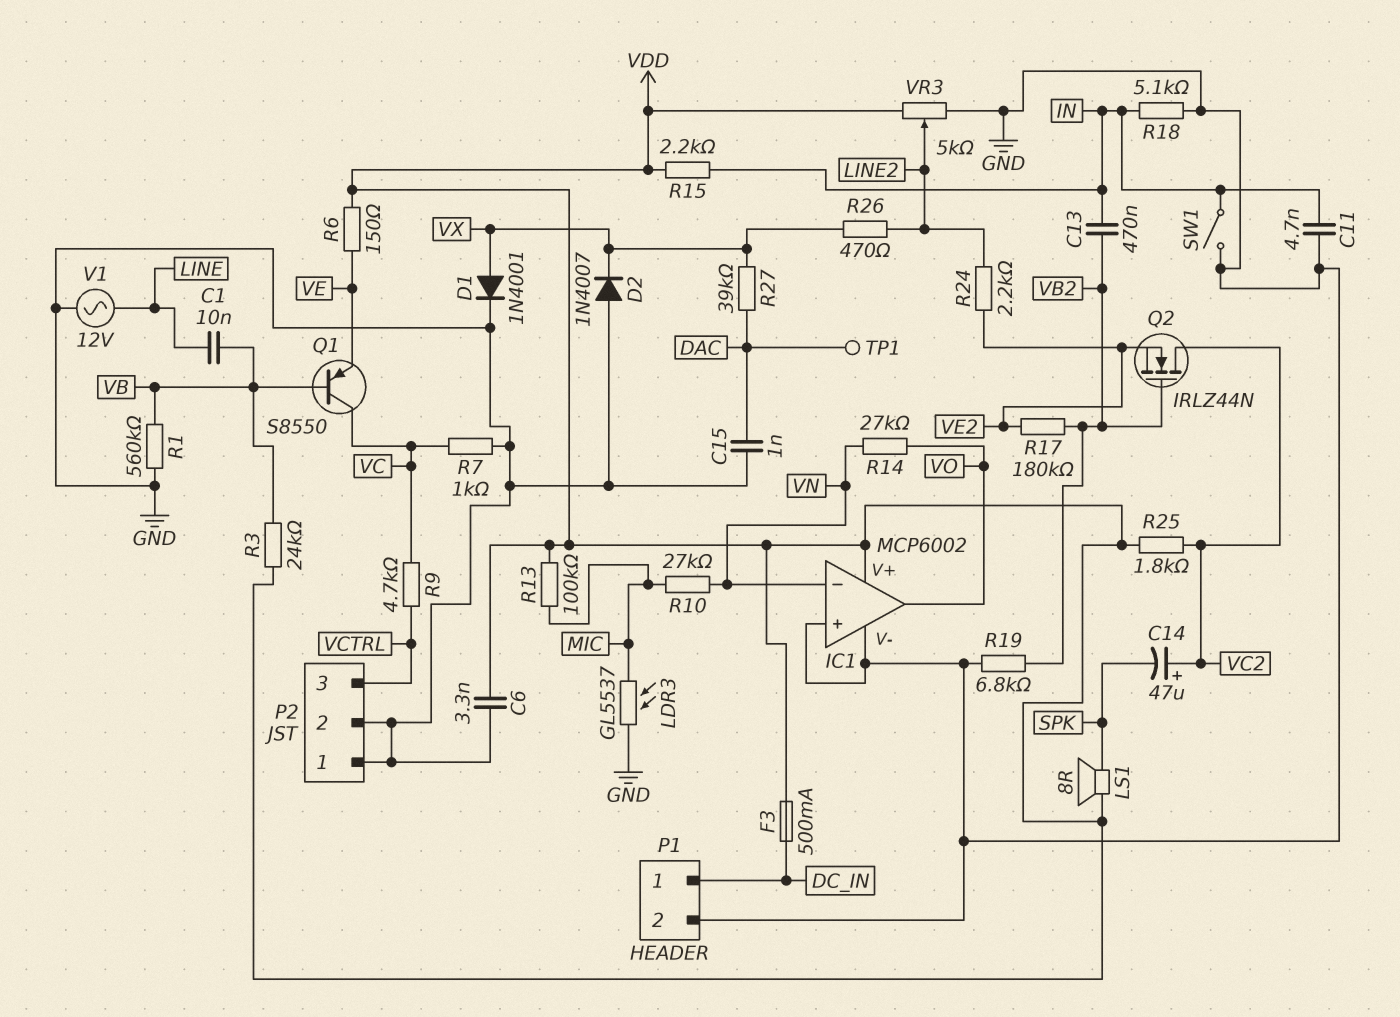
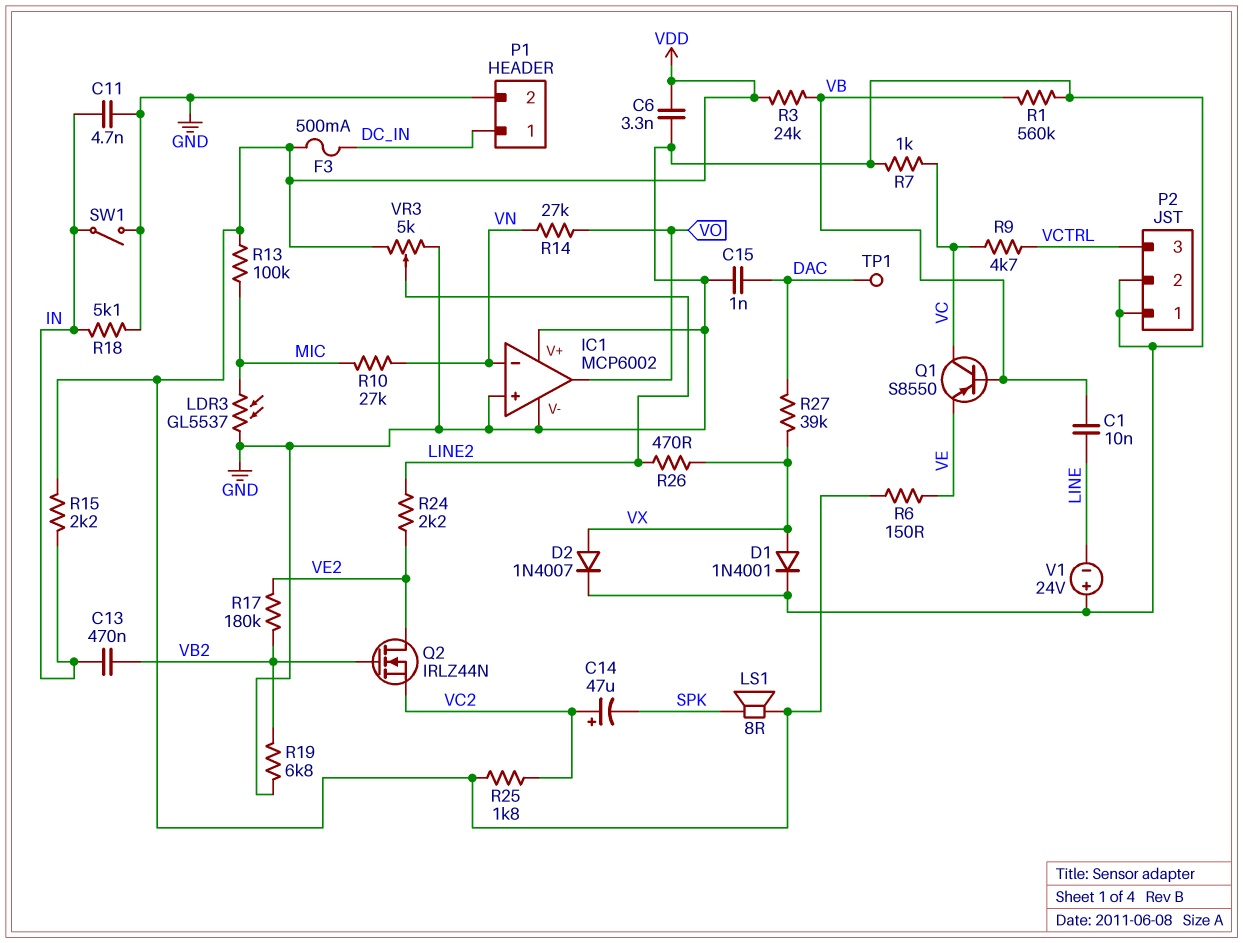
D2: diode 1N4007 (A GND, K VX) -> diode 1N4007 (A VX, K GND)
IC1 pin V+: VDD -> GND
Q2: NMOS IRLZ44N (G VB2, D VC2, S VE2) -> NMOS IRLZ44N (G VB2, D VE2, S VC2)
V1: AC 12V (GND, LINE) -> 24V (plus GND, minus LINE)

